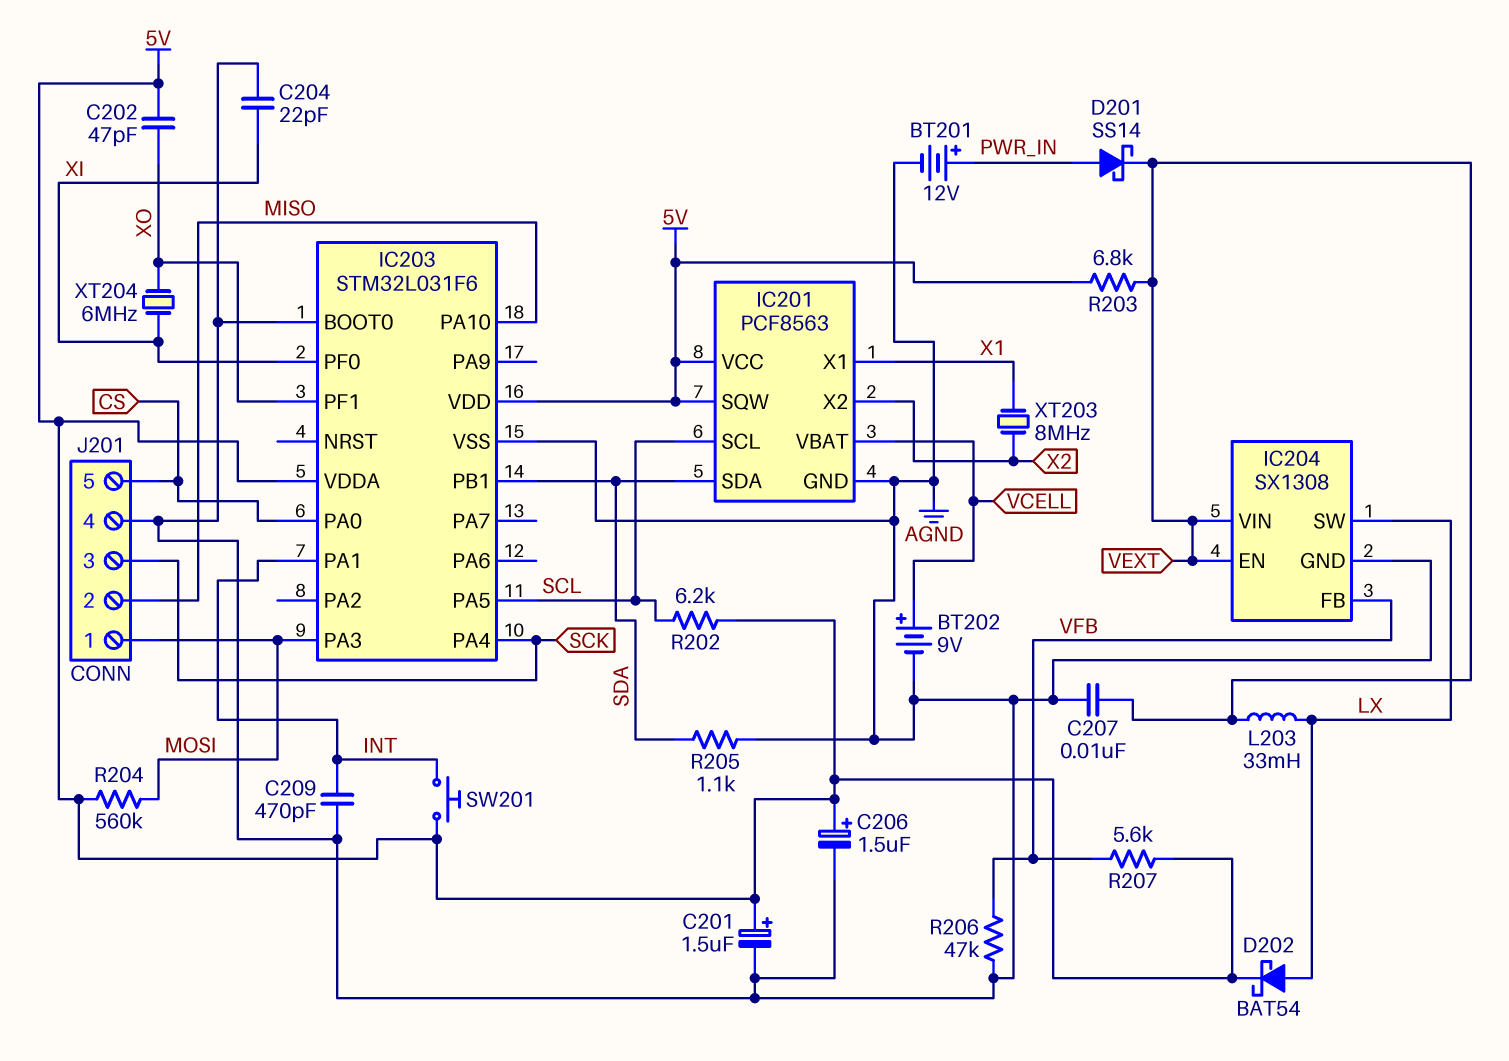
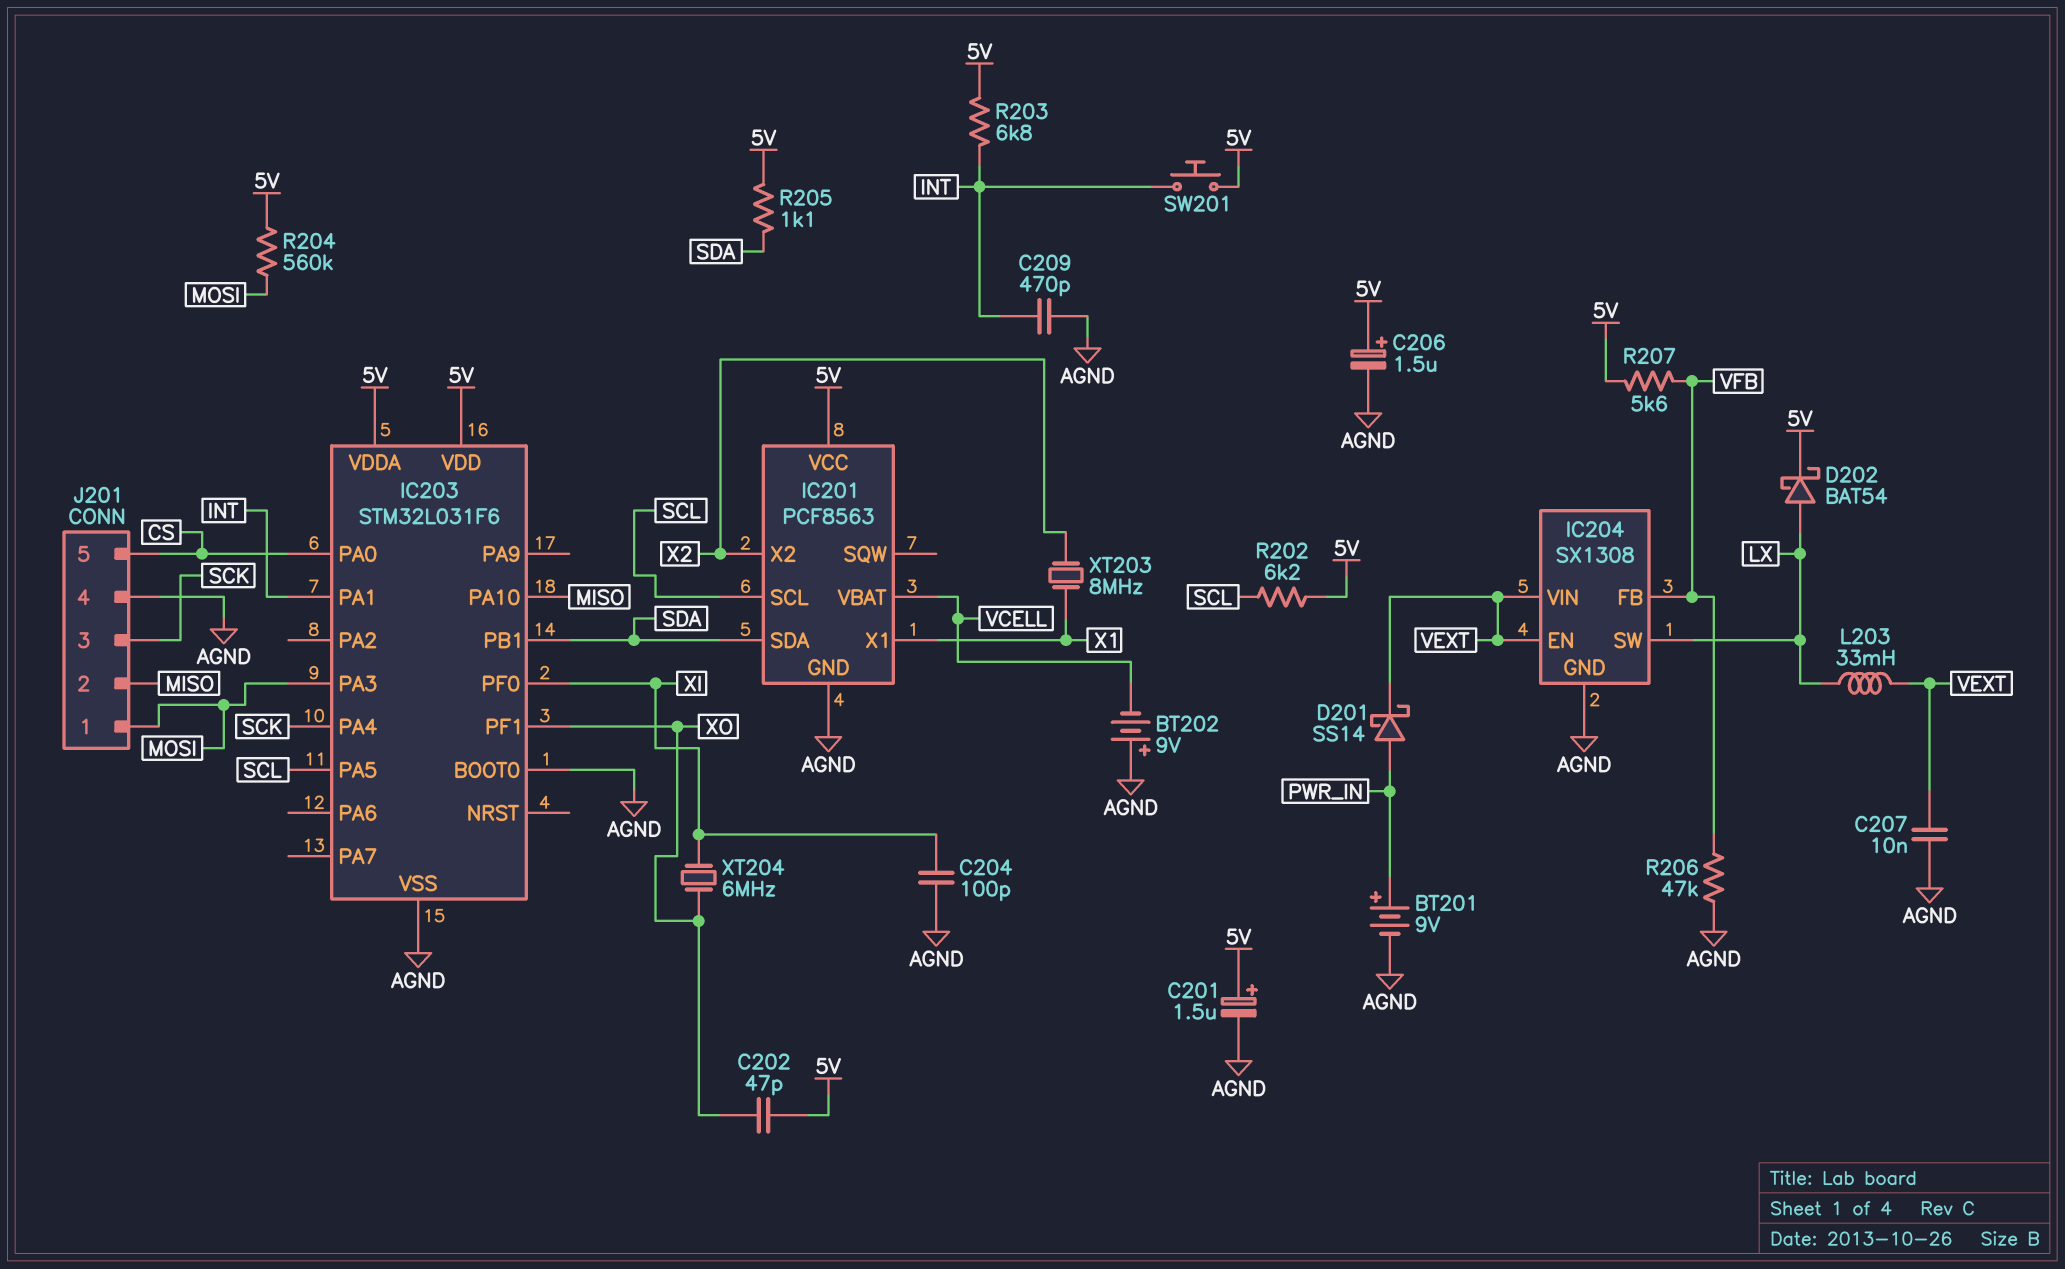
BT201: 12V (plus PWR_IN, minus AGND) -> 9V (plus PWR_IN, minus AGND)
BT202: 9V (plus VCELL, minus AGND) -> 9V (plus AGND, minus VCELL)
C204: 22pF (AGND, XI) -> 100pF (AGND, XI)
IC201 pin SQW: 5V -> none
R203: 6.8k (5V, VEXT) -> 6.8k (5V, INT)
R205: 1.1k (AGND, SDA) -> 1.1k (5V, SDA)

